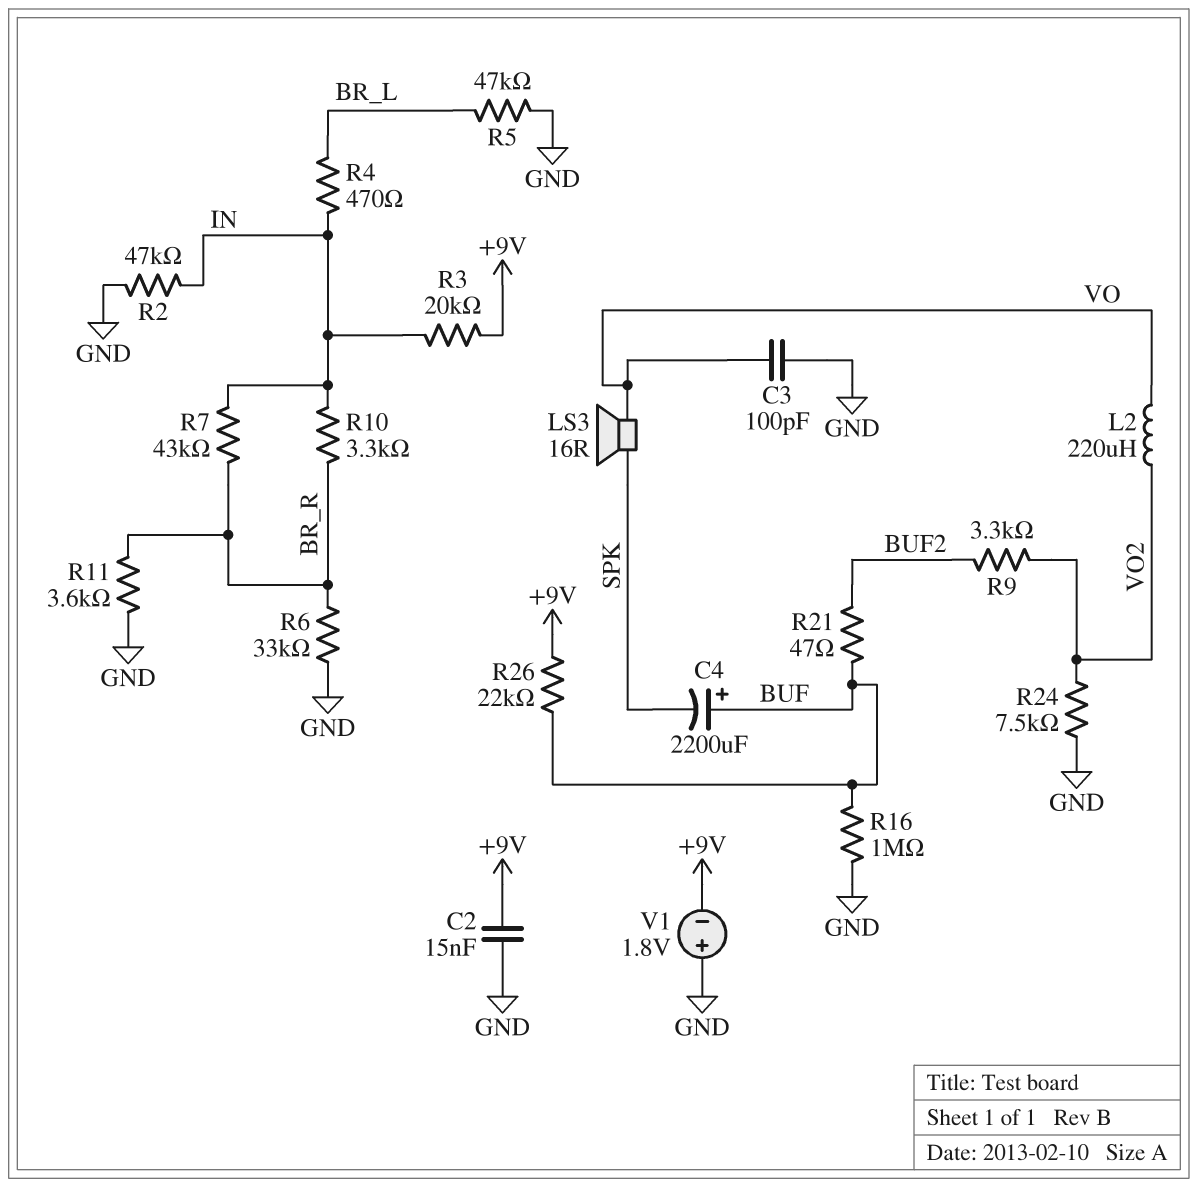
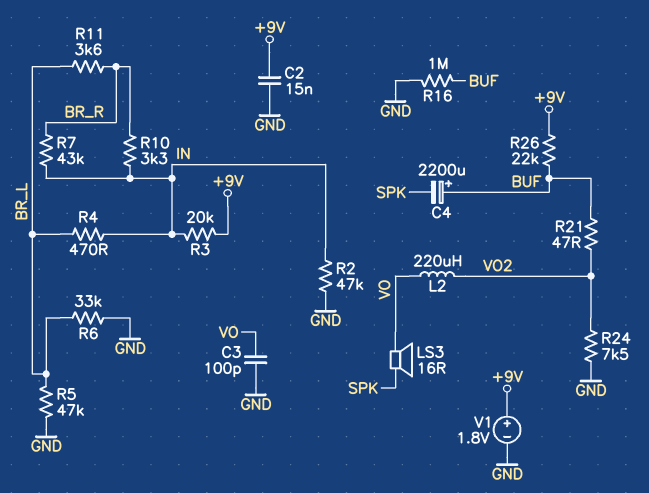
R6: 33k (BR_R, GND) -> 33k (BR_L, GND)
R9: 3.3k (BUF2, VO2) -> none
R11: 3.6k (BR_R, GND) -> 3.6k (BR_L, BR_R)
R21: 47 (BUF, BUF2) -> 47 (BUF, VO2)
V1: 1.8V (plus GND, minus +9V) -> 1.8V (plus +9V, minus GND)

